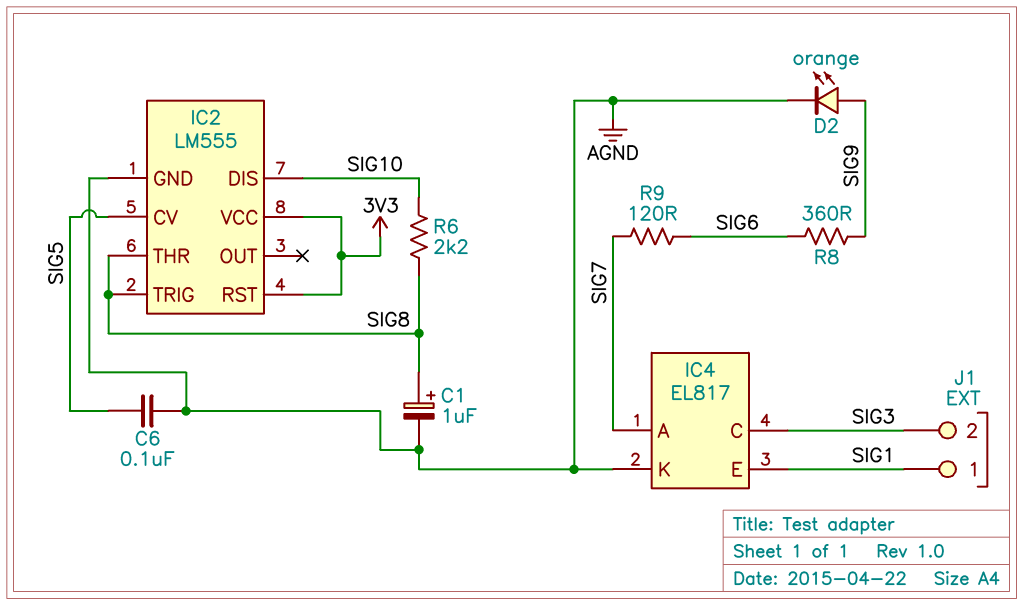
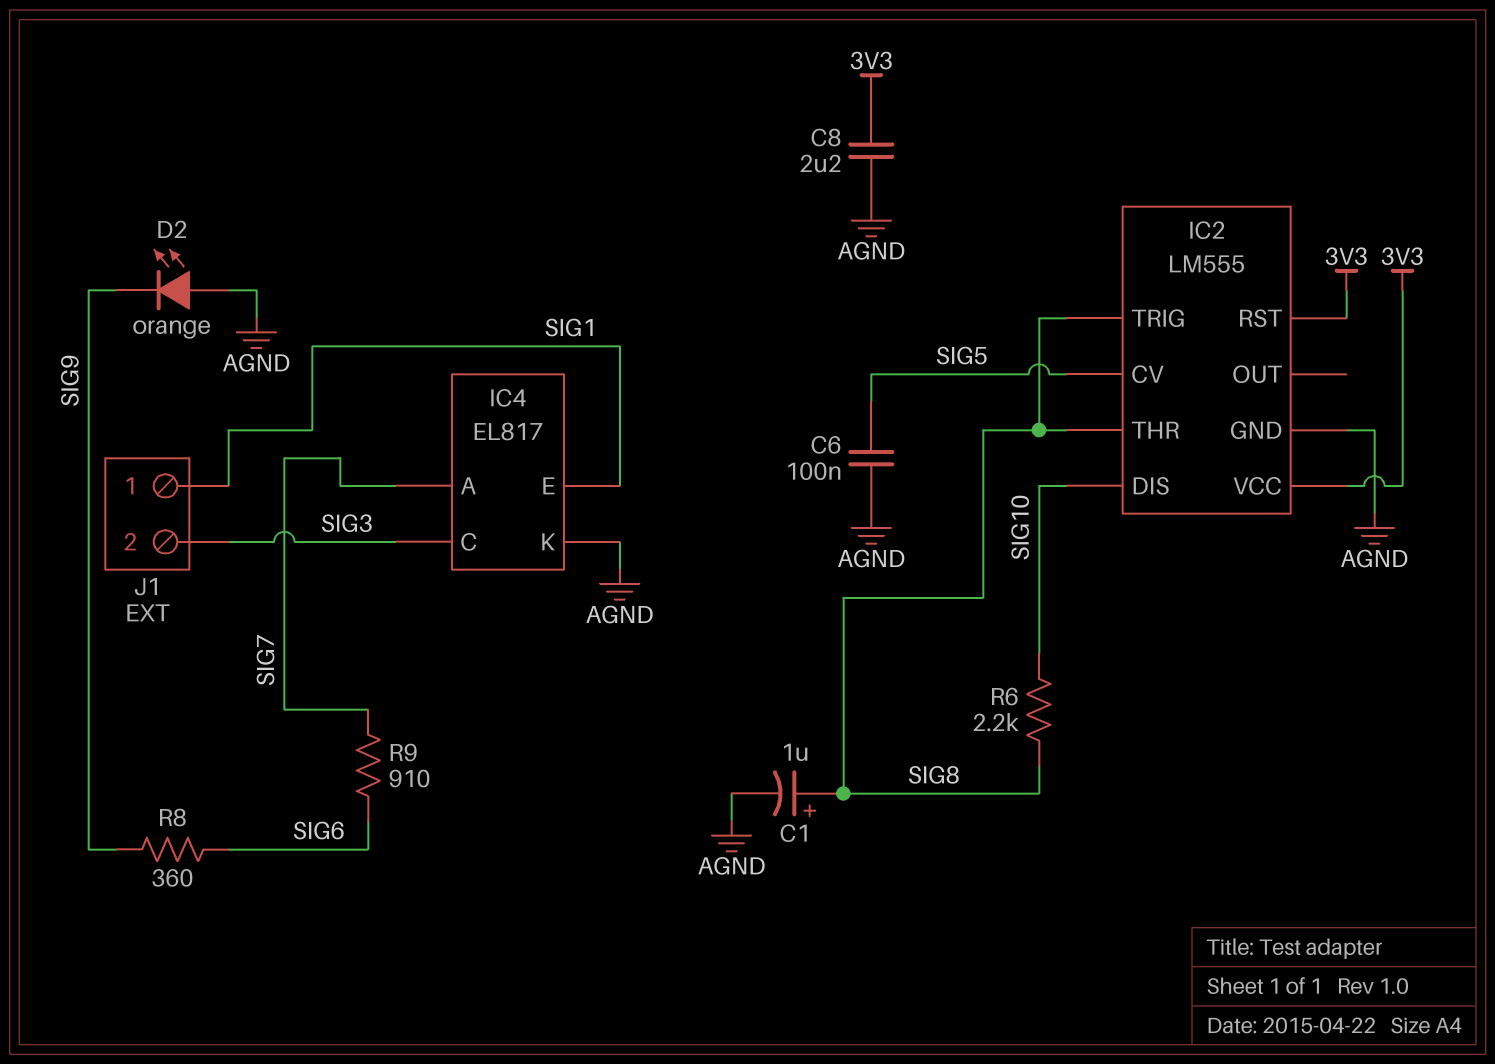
C8: none -> 2.2uF (3V3, AGND)
D2: LED orange (A SIG9, K AGND) -> LED orange (A AGND, K SIG9)
R9: 120 (SIG6, SIG7) -> 910 (SIG6, SIG7)

